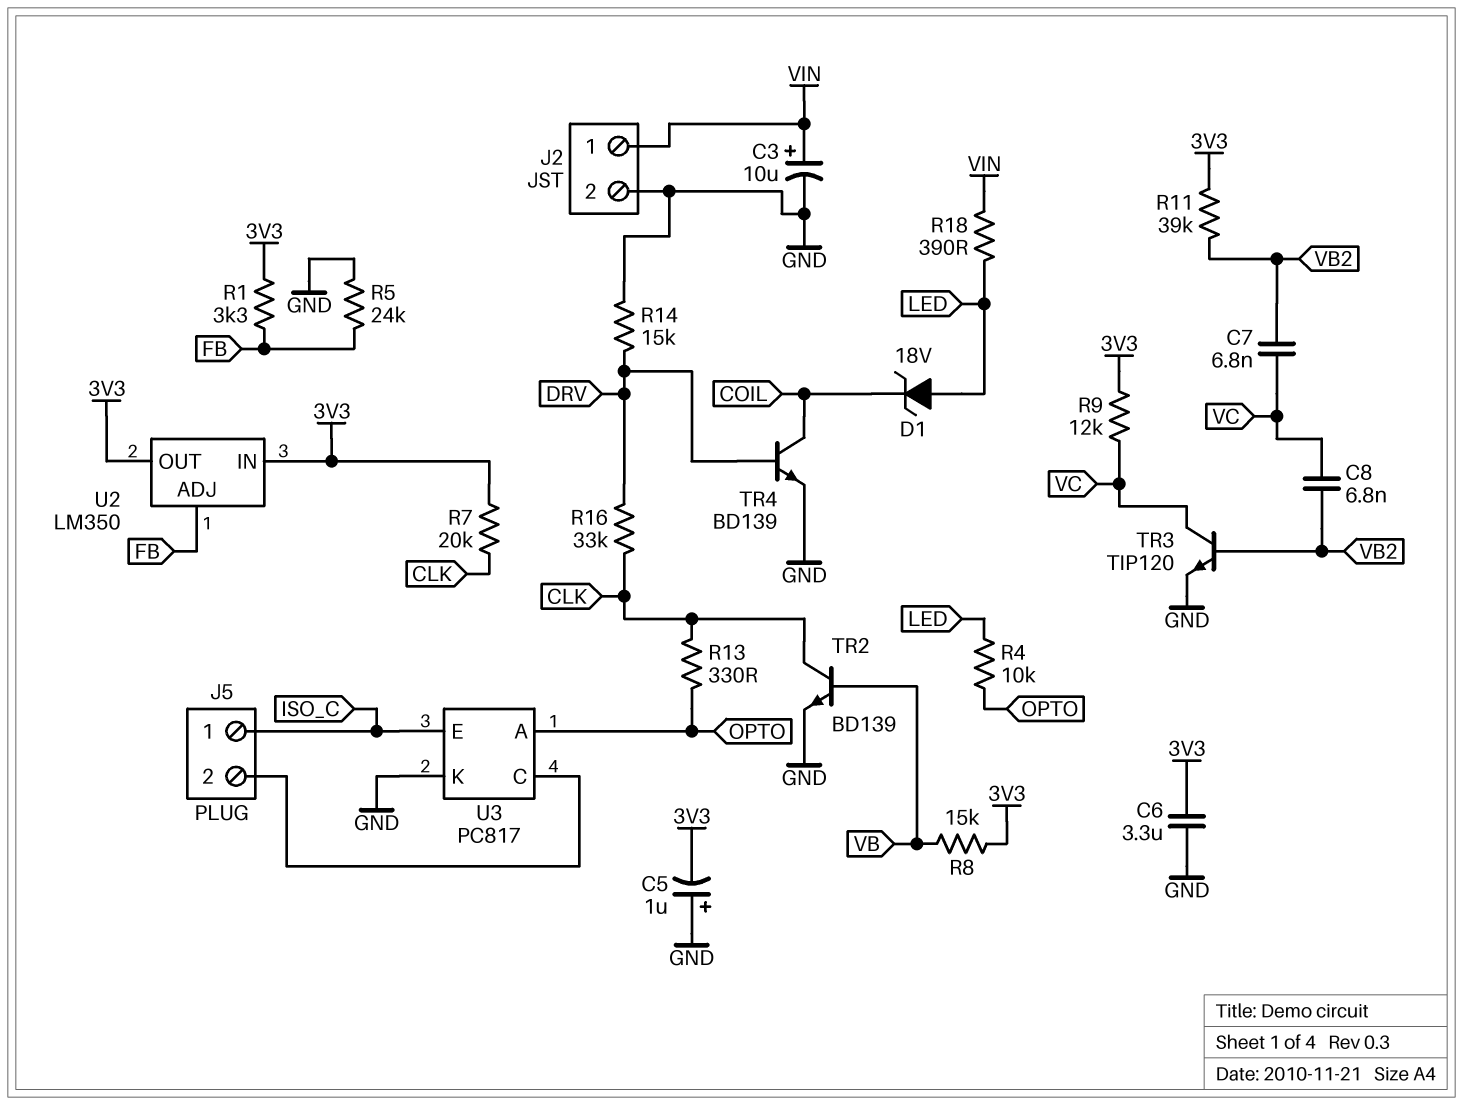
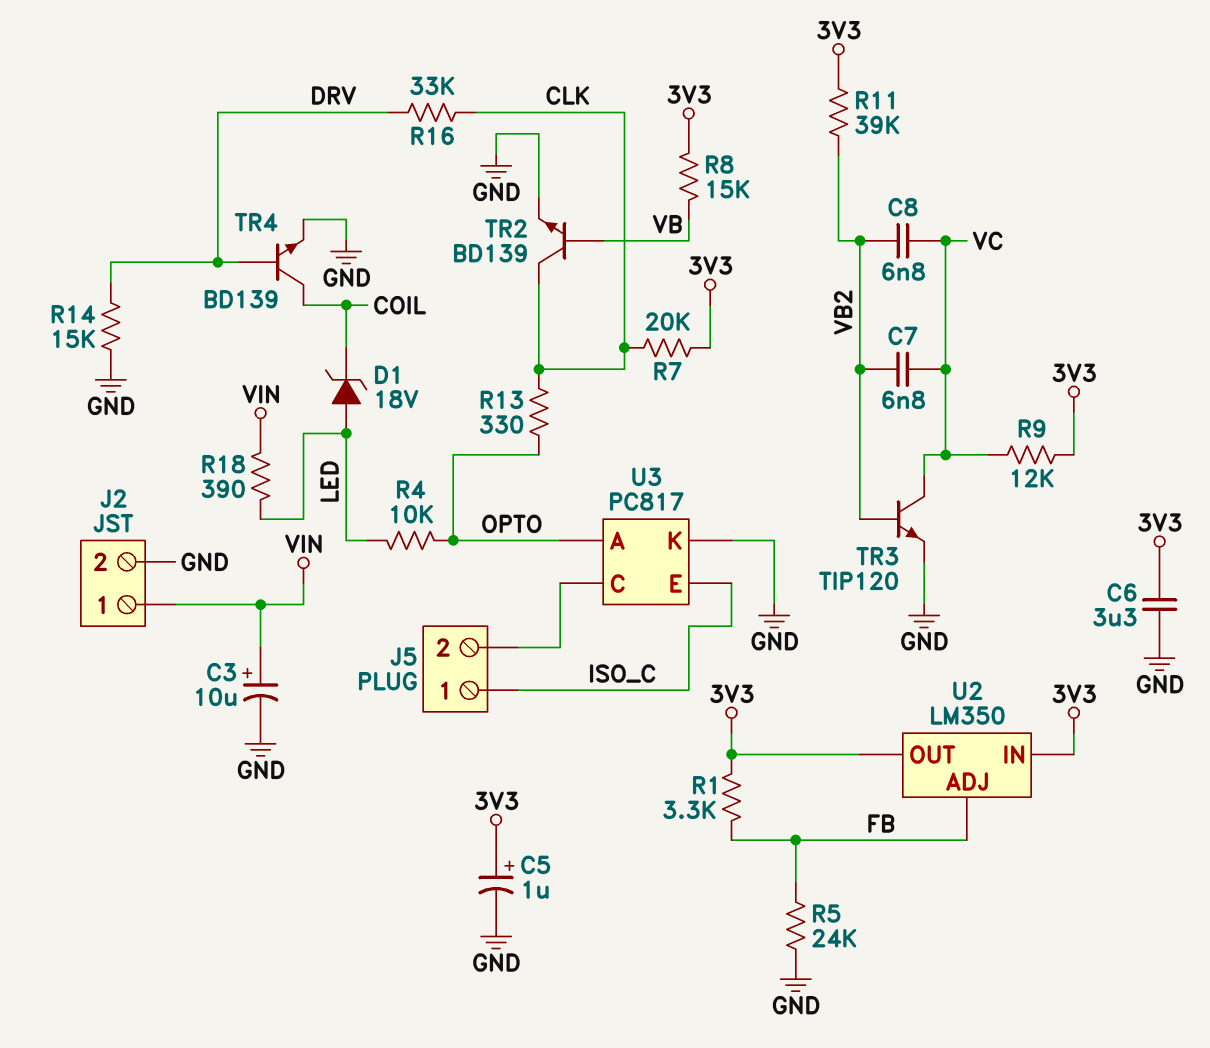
C5: 1uF (plus GND, minus 3V3) -> 1uF (plus 3V3, minus GND)

